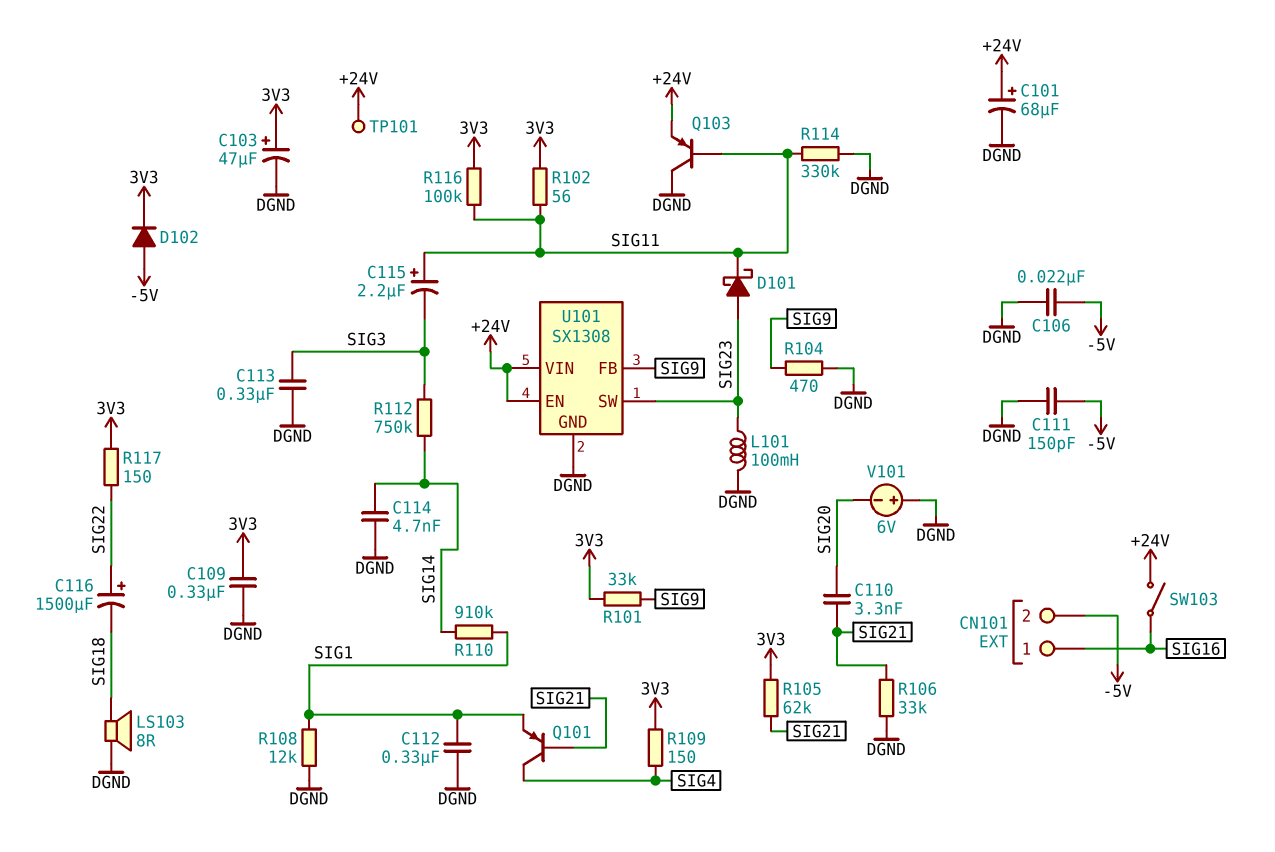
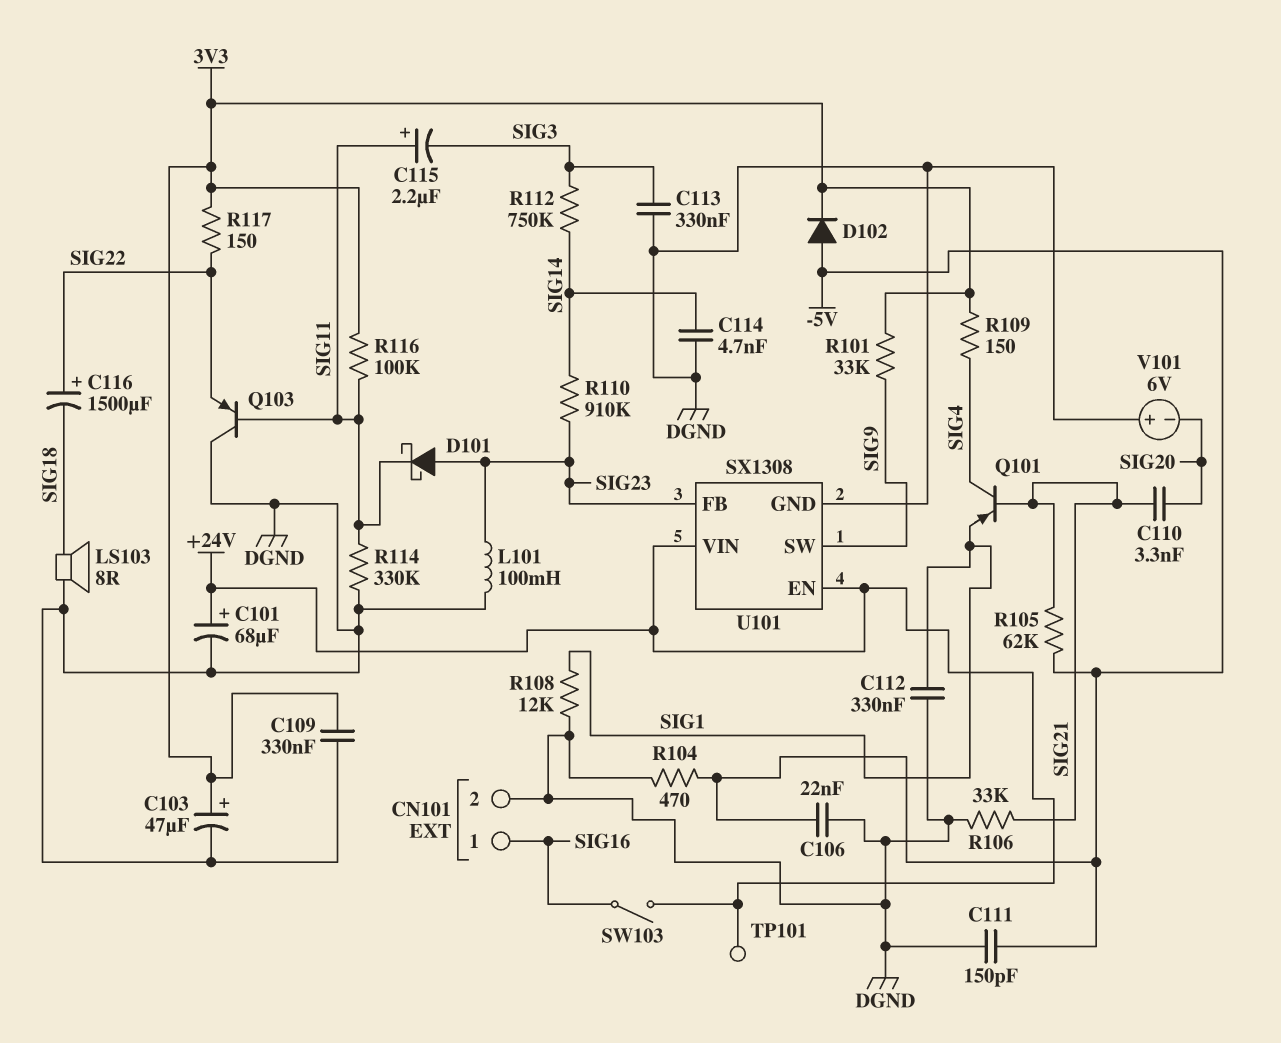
CN101 pin 2: -5V -> DGND
Q103: PNP (B SIG11, C DGND, E +24V) -> PNP (B SIG11, C DGND, E SIG22)
R102: 56 (3V3, SIG11) -> none
R104: 470 (DGND, SIG9) -> 470 (-5V, DGND)
R105: 62k (3V3, SIG21) -> 62k (-5V, SIG21)
R110: 910k (SIG1, SIG14) -> 910k (SIG14, SIG23)
U101 pin FB: SIG9 -> SIG23
U101 pin SW: SIG23 -> SIG9

